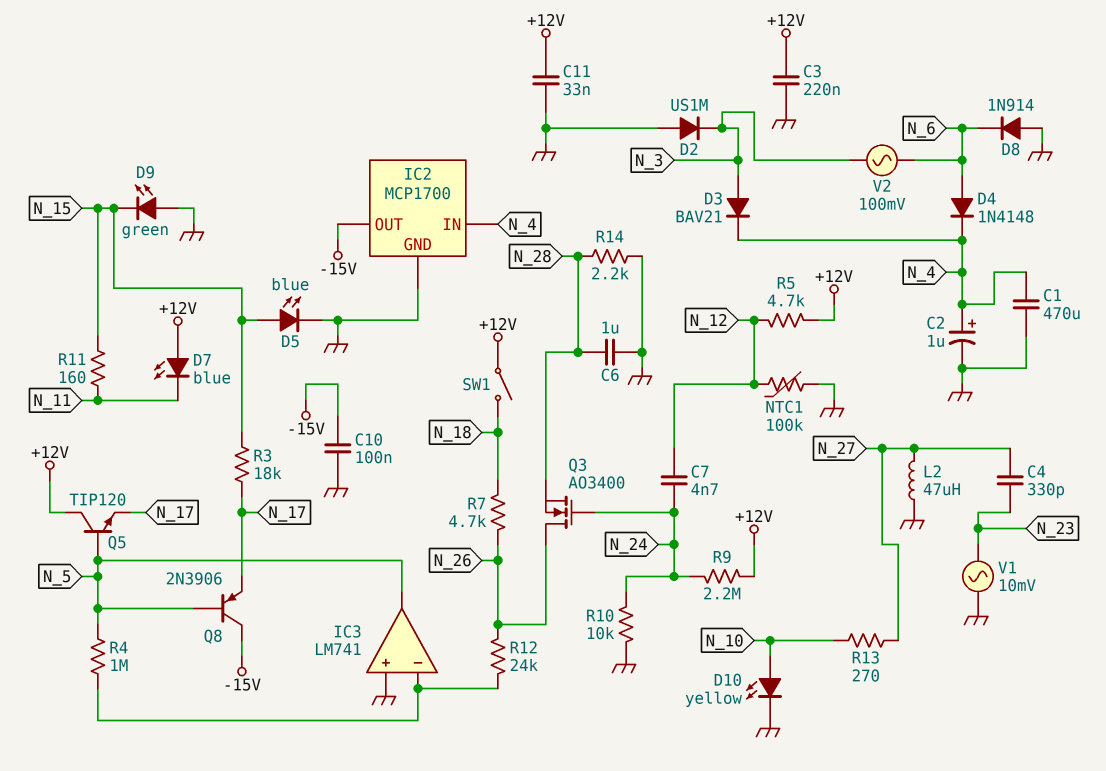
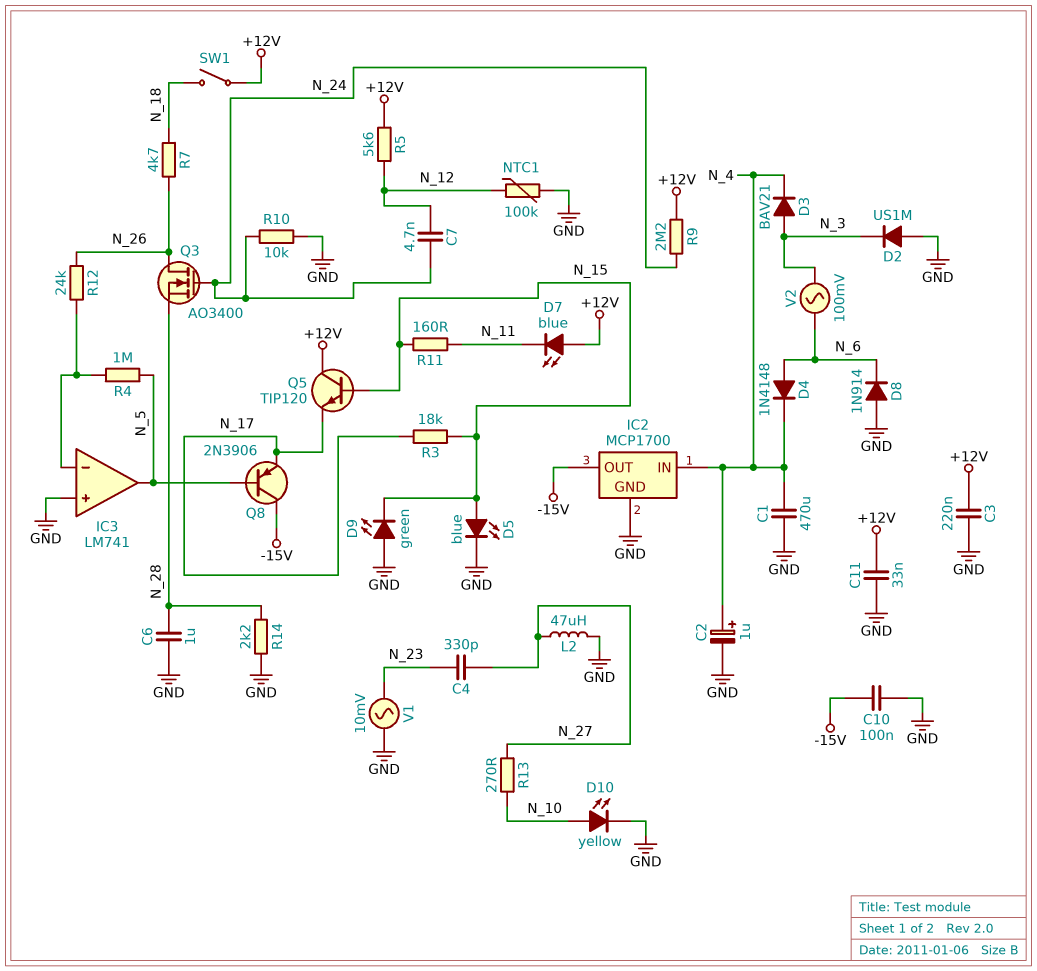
Q5: NPN TIP120 (B N_5, C +12V, E N_17) -> NPN TIP120 (B N_15, C +12V, E N_17)
R5: 4.7k (+12V, N_12) -> 5.6k (+12V, N_12)

